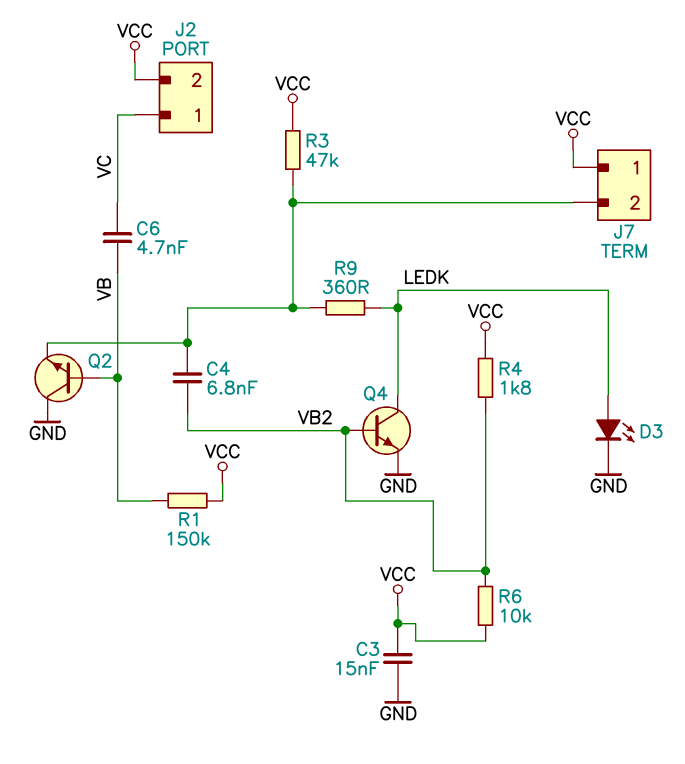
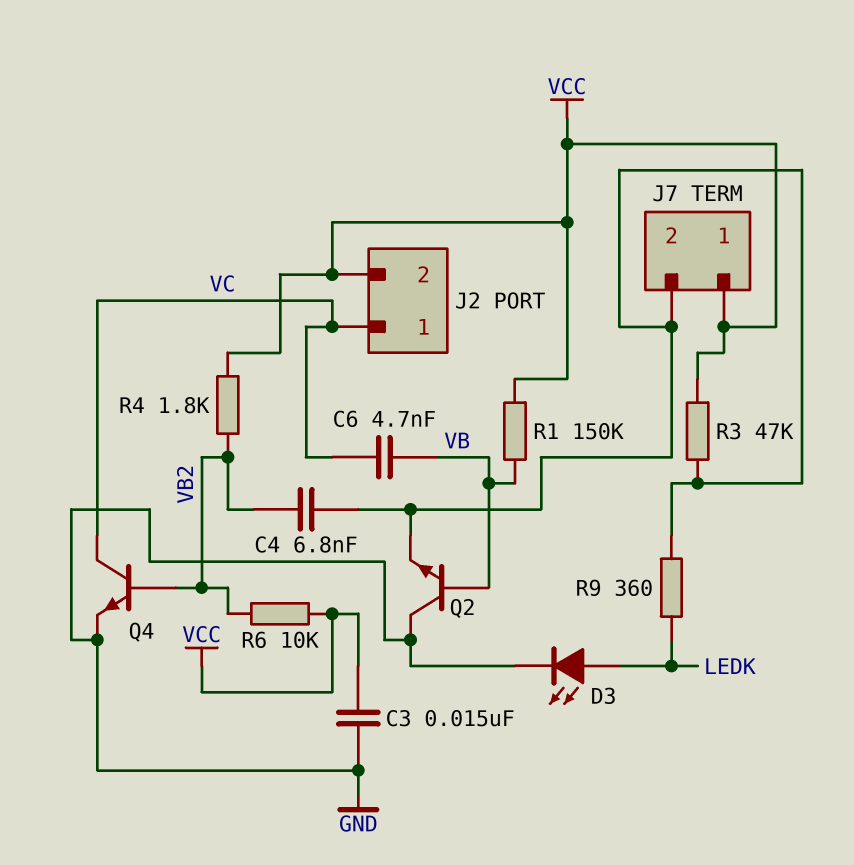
Q4: NPN (B VB2, C LEDK, E GND) -> NPN (B VB2, C VC, E GND)

